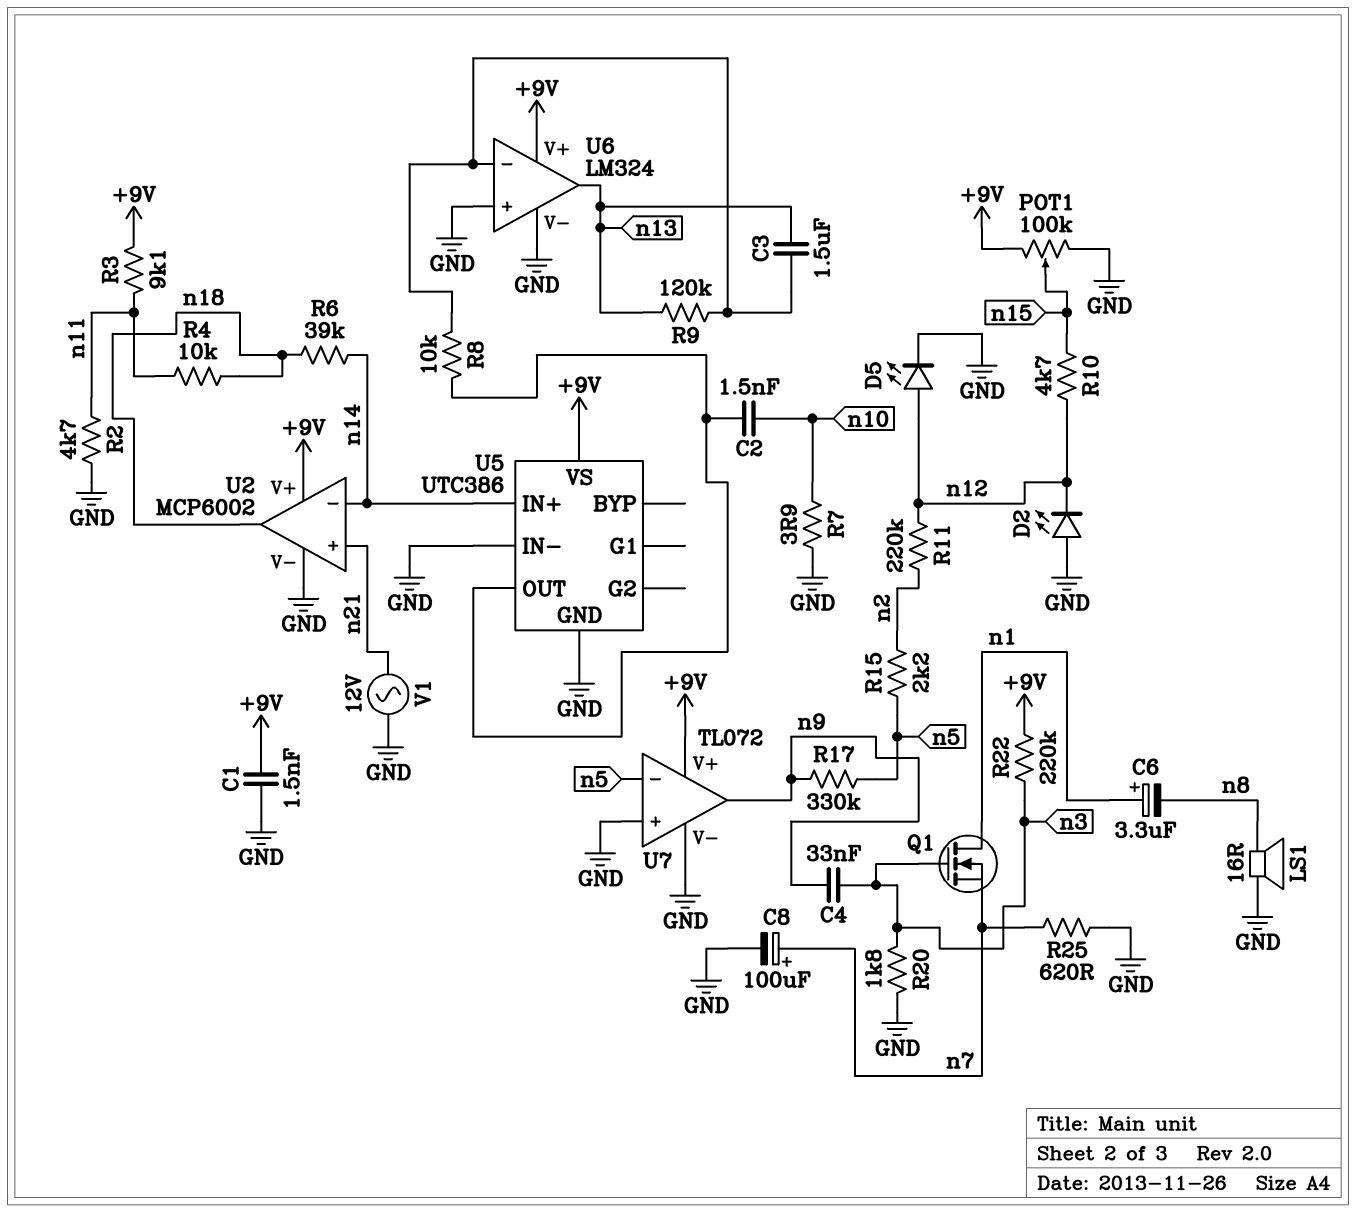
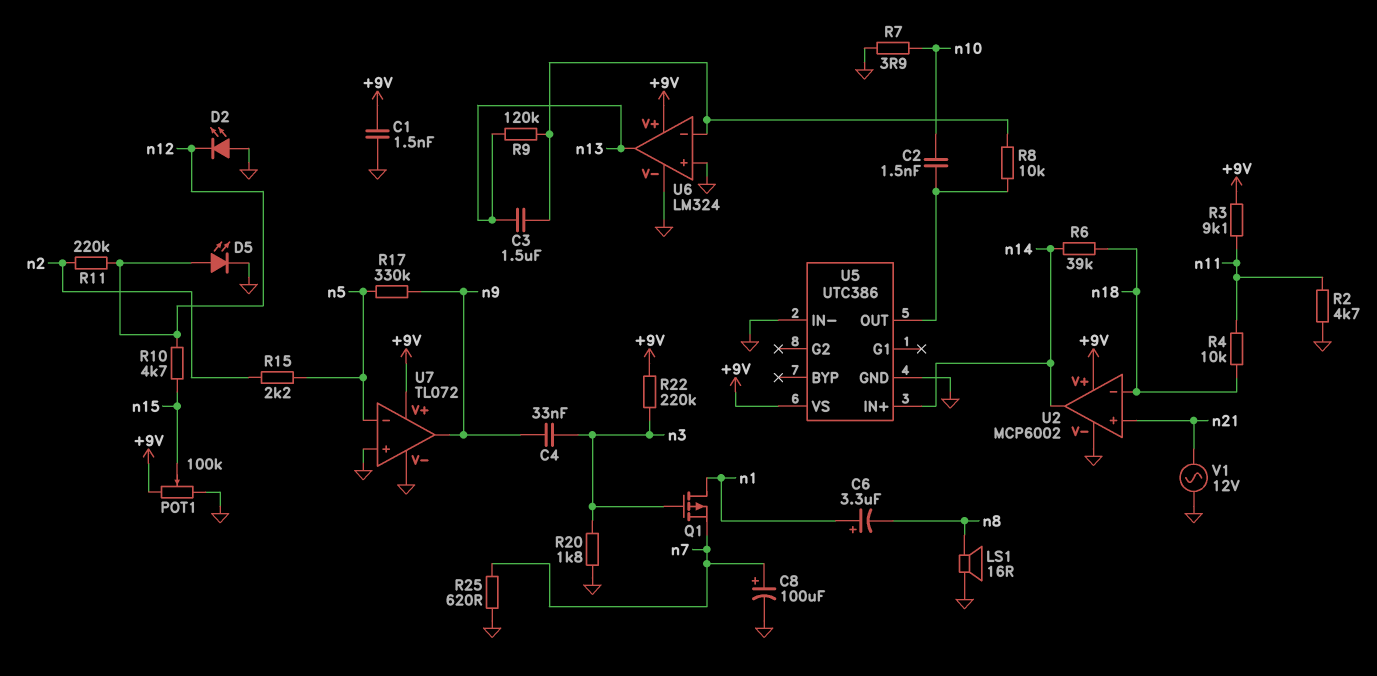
Q1: NMOS (G n3, D n1, S n7) -> PMOS (G n3, D n1, S n7)
U2 pin in-: n14 -> n18
U2 pin out: n18 -> n14

